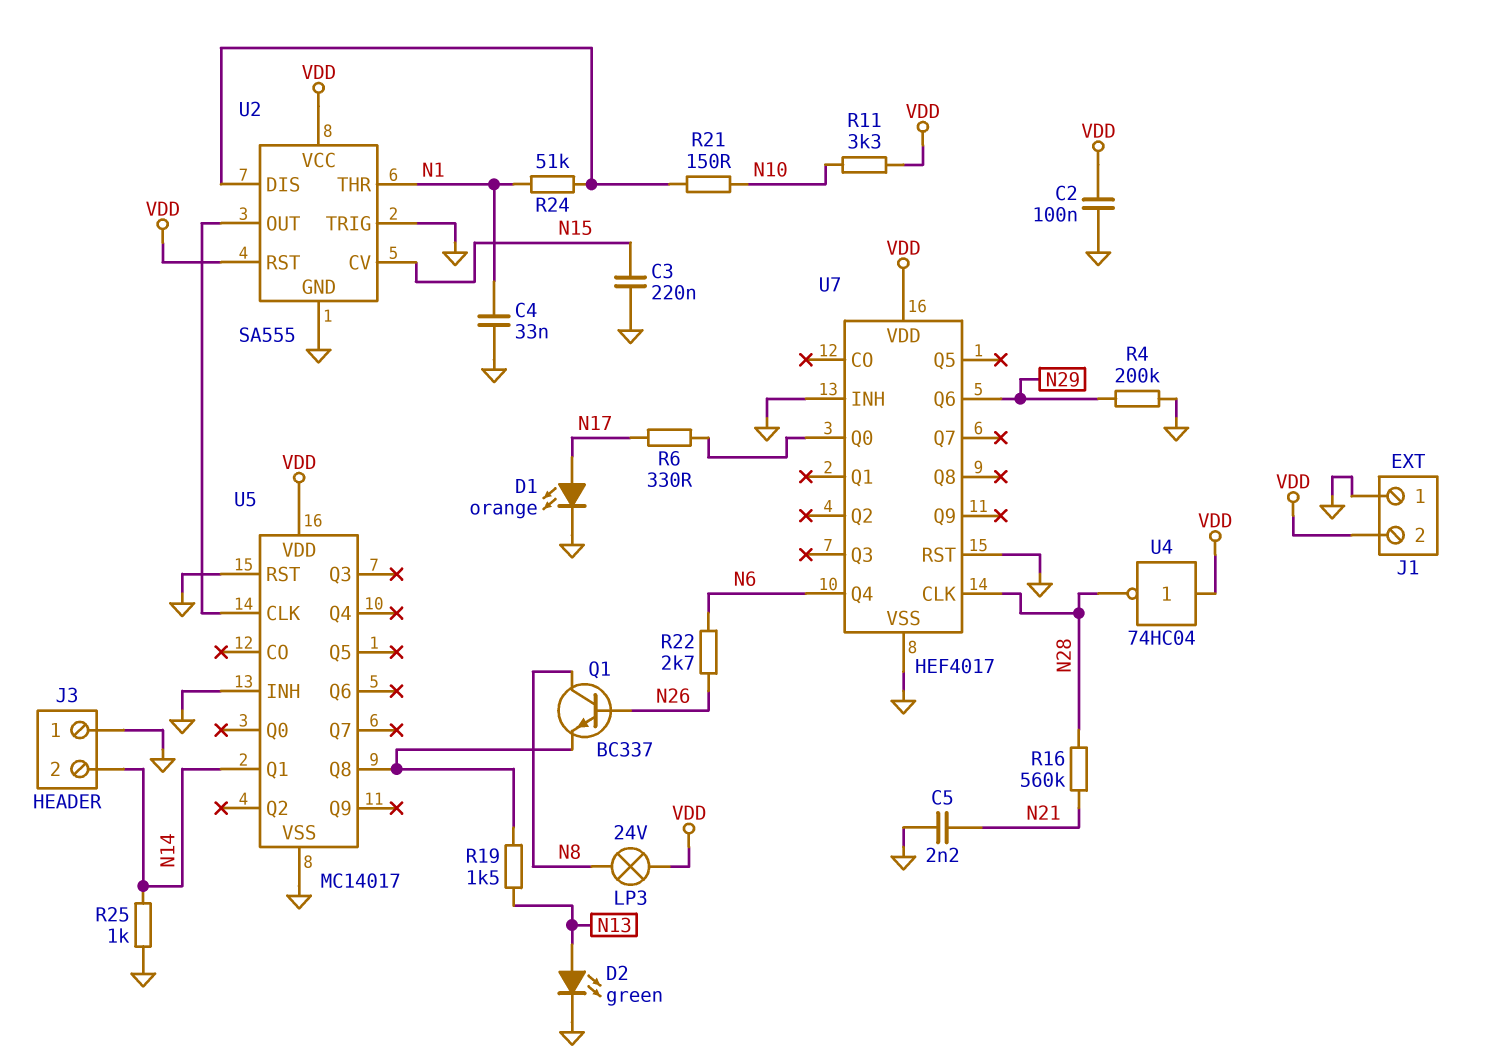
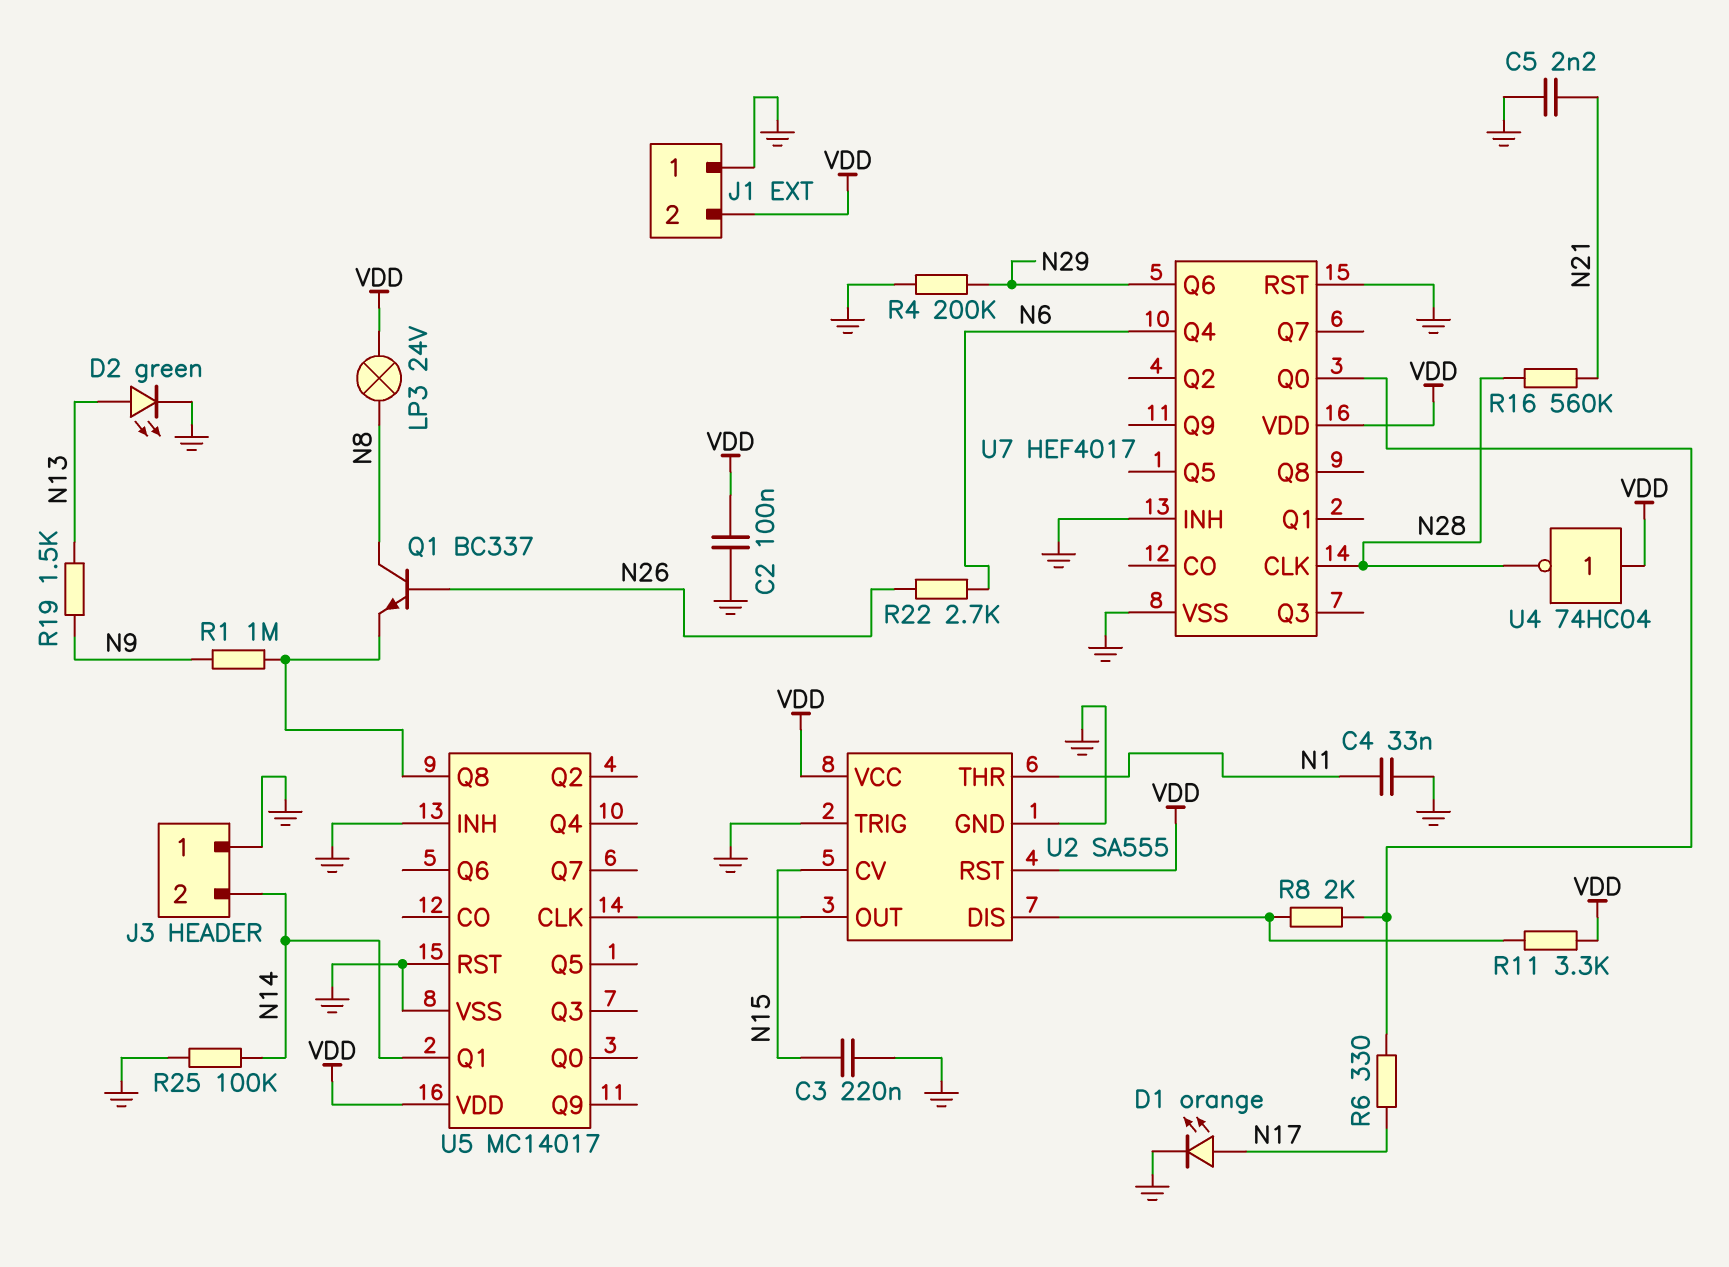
R1: none -> 1M (N9, U5/Q8)
R8: none -> 2k (U2/DIS, U7/Q0)
R11: 3.3k (N10, VDD) -> 3.3k (U2/DIS, VDD)
R19: 1.5k (N13, U5/Q8) -> 1.5k (N9, N13)
R21: 150 (N10, U2/DIS) -> none
R24: 51k (N1, U2/DIS) -> none
R25: 1k (GND, N14) -> 100k (GND, N14)

